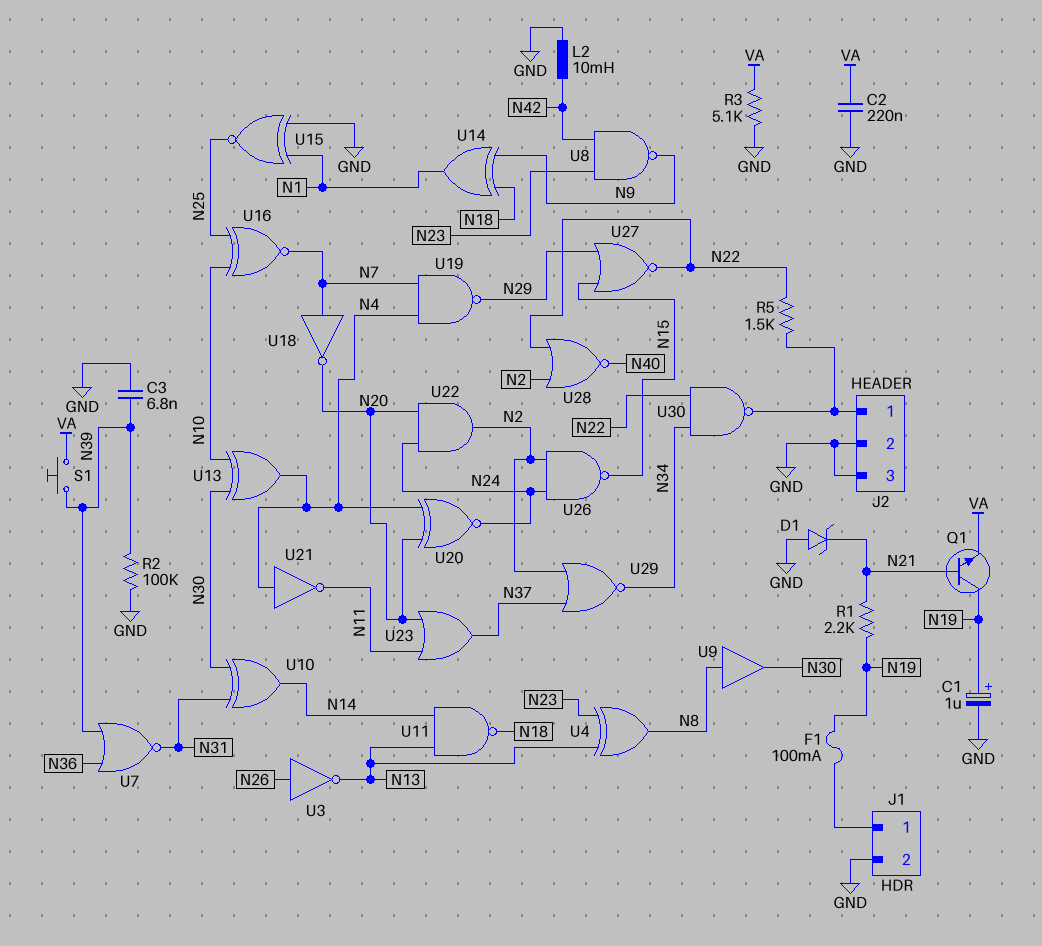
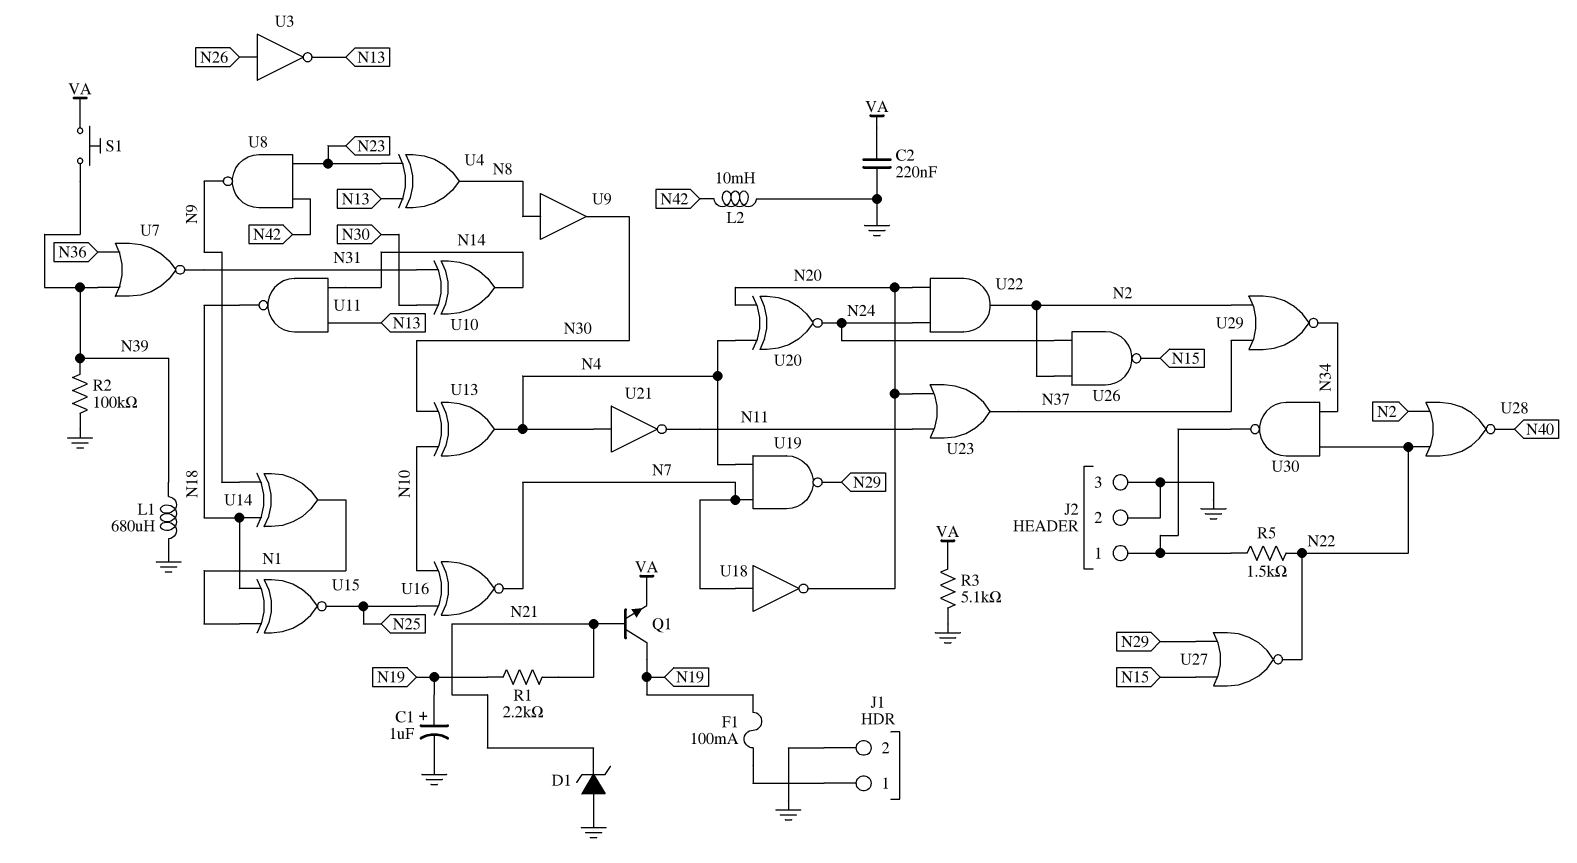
C3: 6.8nF (GND, N39) -> none
L1: none -> 680uH (GND, N39)
U15: XNOR (in GND, in N1, out N25) -> XNOR (in N1, in N18, out N25)

